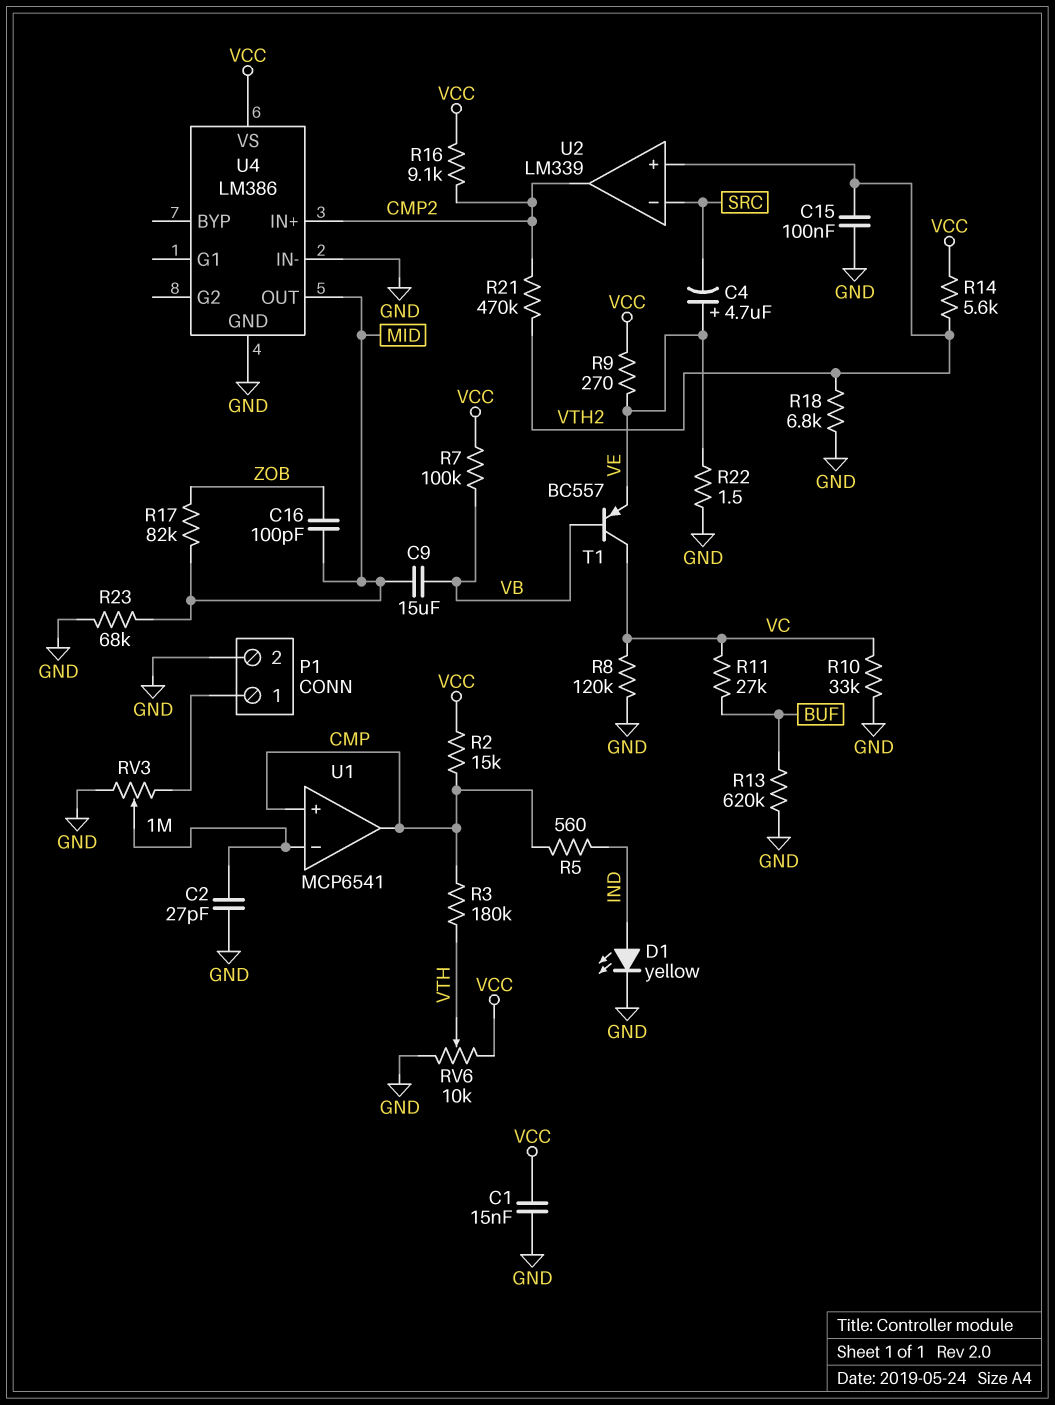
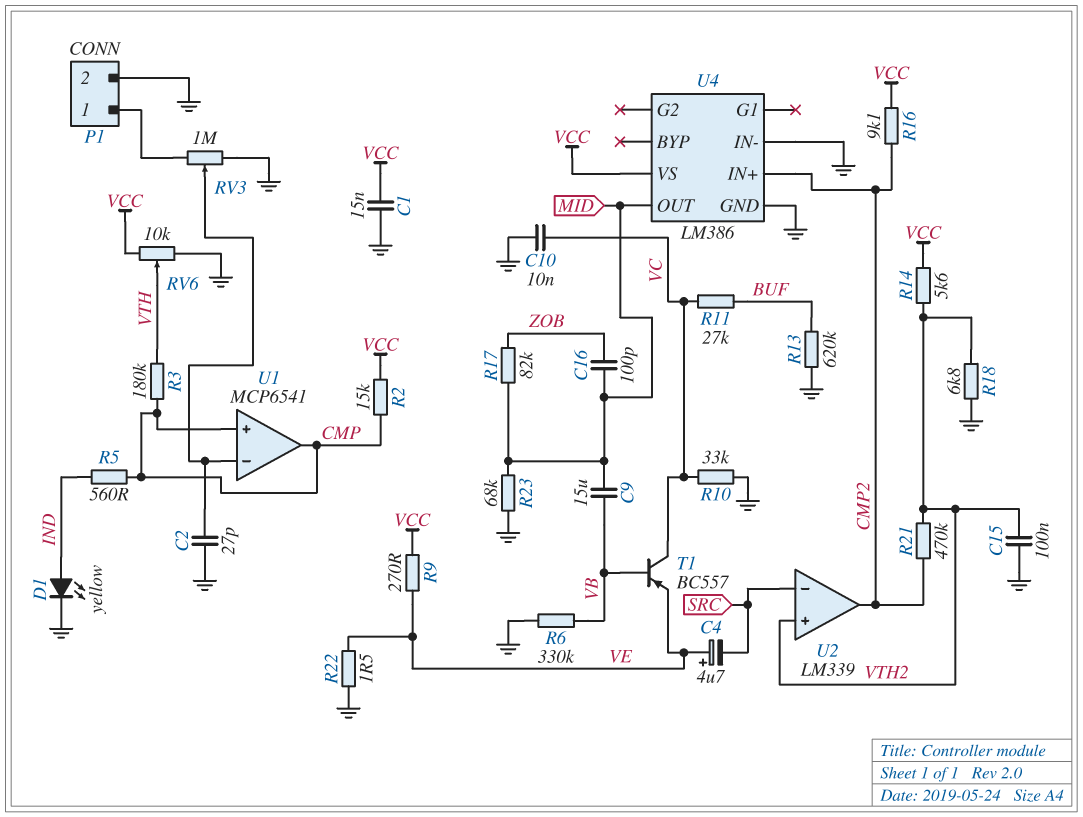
C10: none -> 10nF (GND, VC)
R6: none -> 330k (GND, VB)
R7: 100k (VB, VCC) -> none
R8: 120k (GND, VC) -> none

